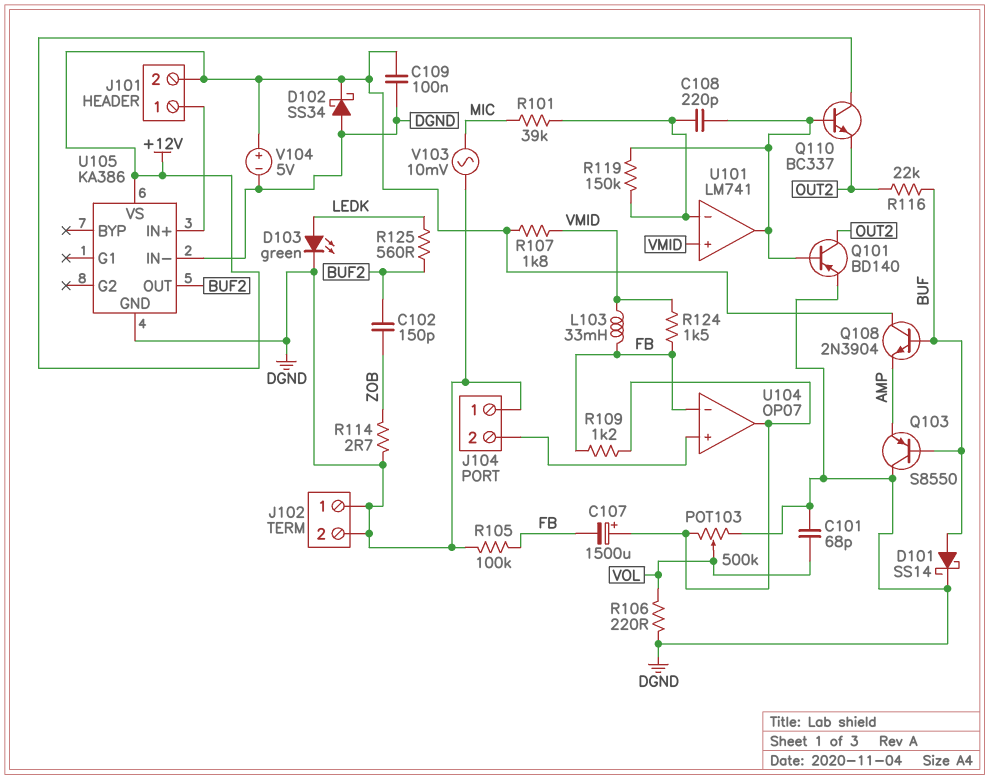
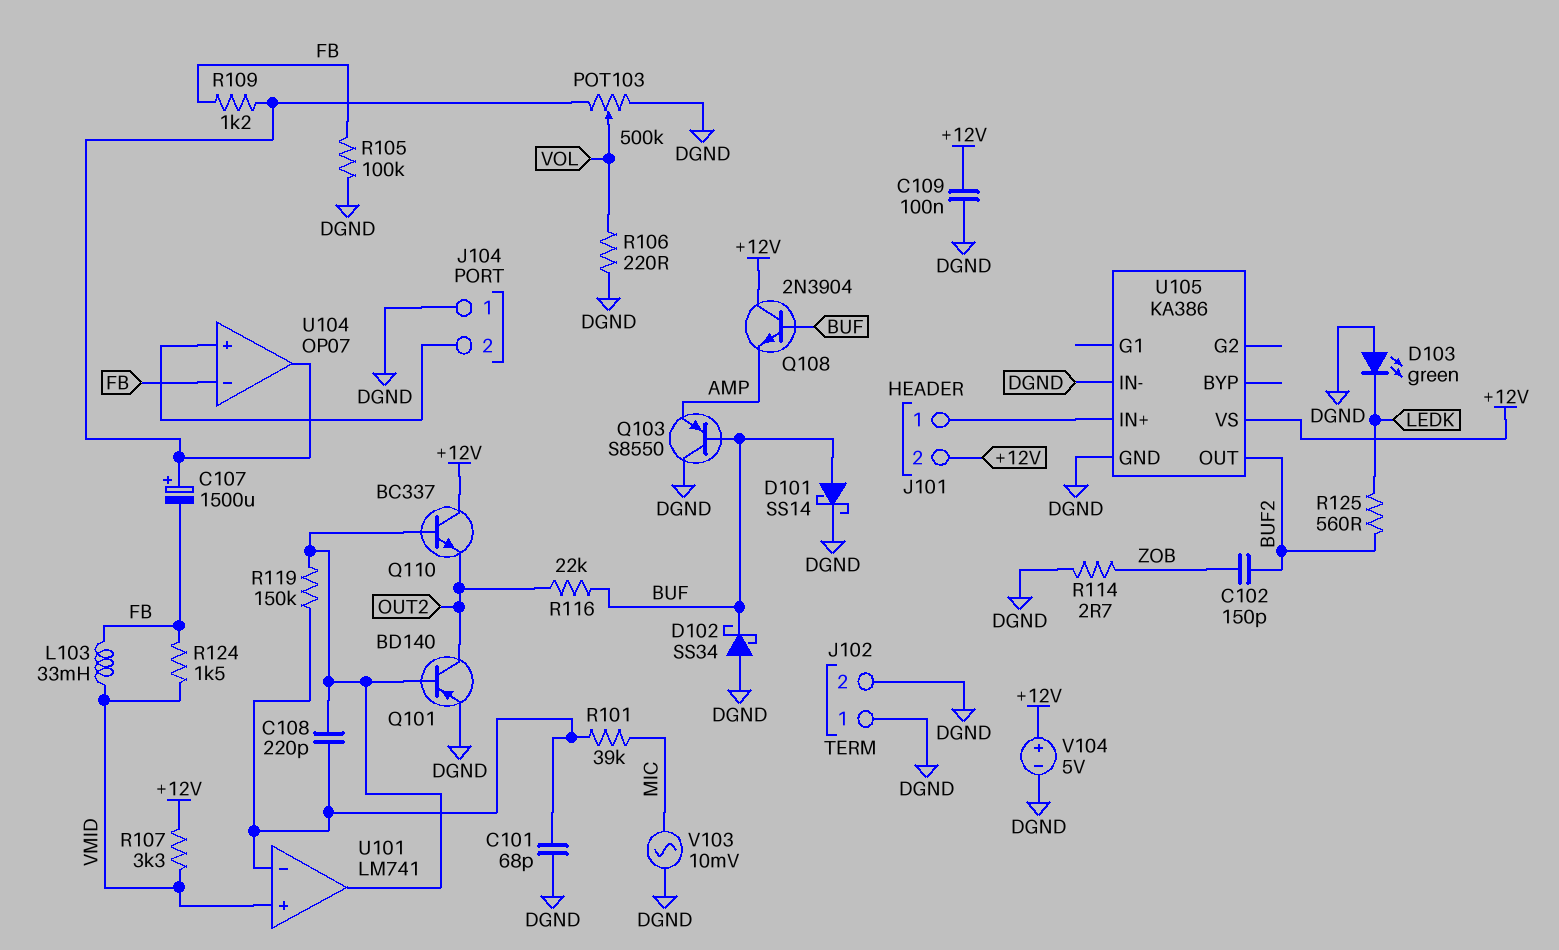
C101: 68pF (DGND, VOL) -> 68pF (DGND, U101/in-)
D102: schottky SS34 (A DGND, K +12V) -> schottky SS34 (A DGND, K BUF)
D103: LED green (A LEDK, K DGND) -> LED green (A DGND, K LEDK)
R107: 1.8k (+12V, VMID) -> 3.3k (+12V, VMID)

